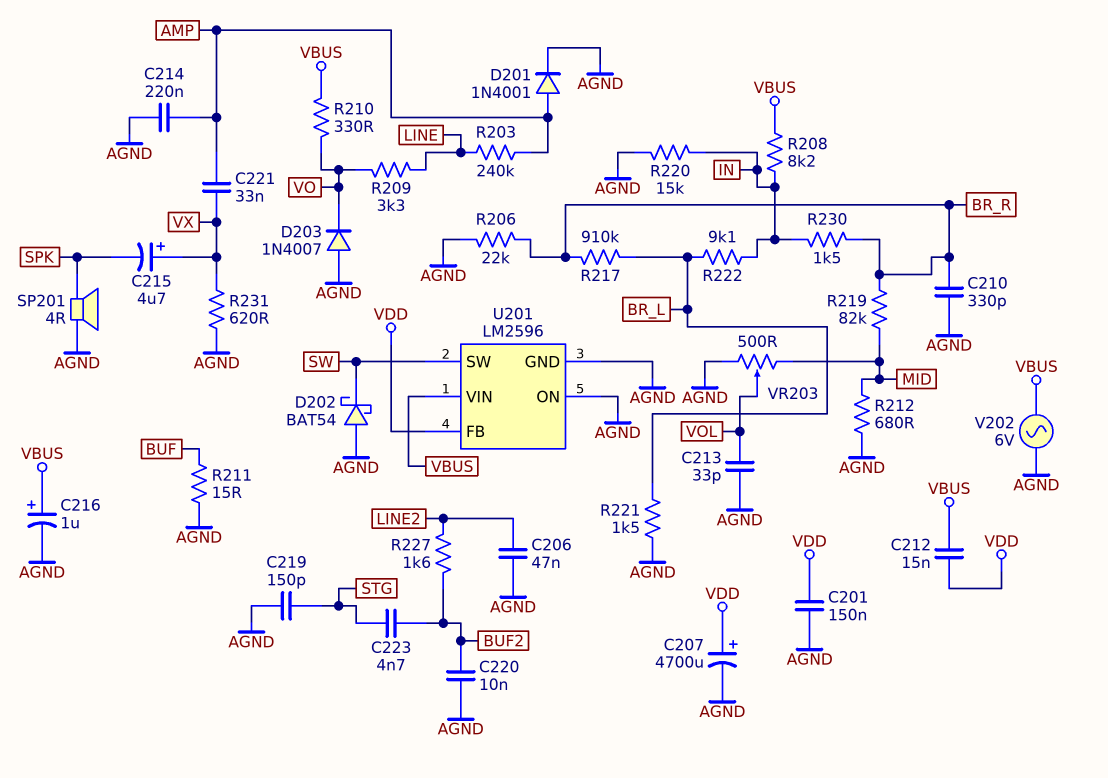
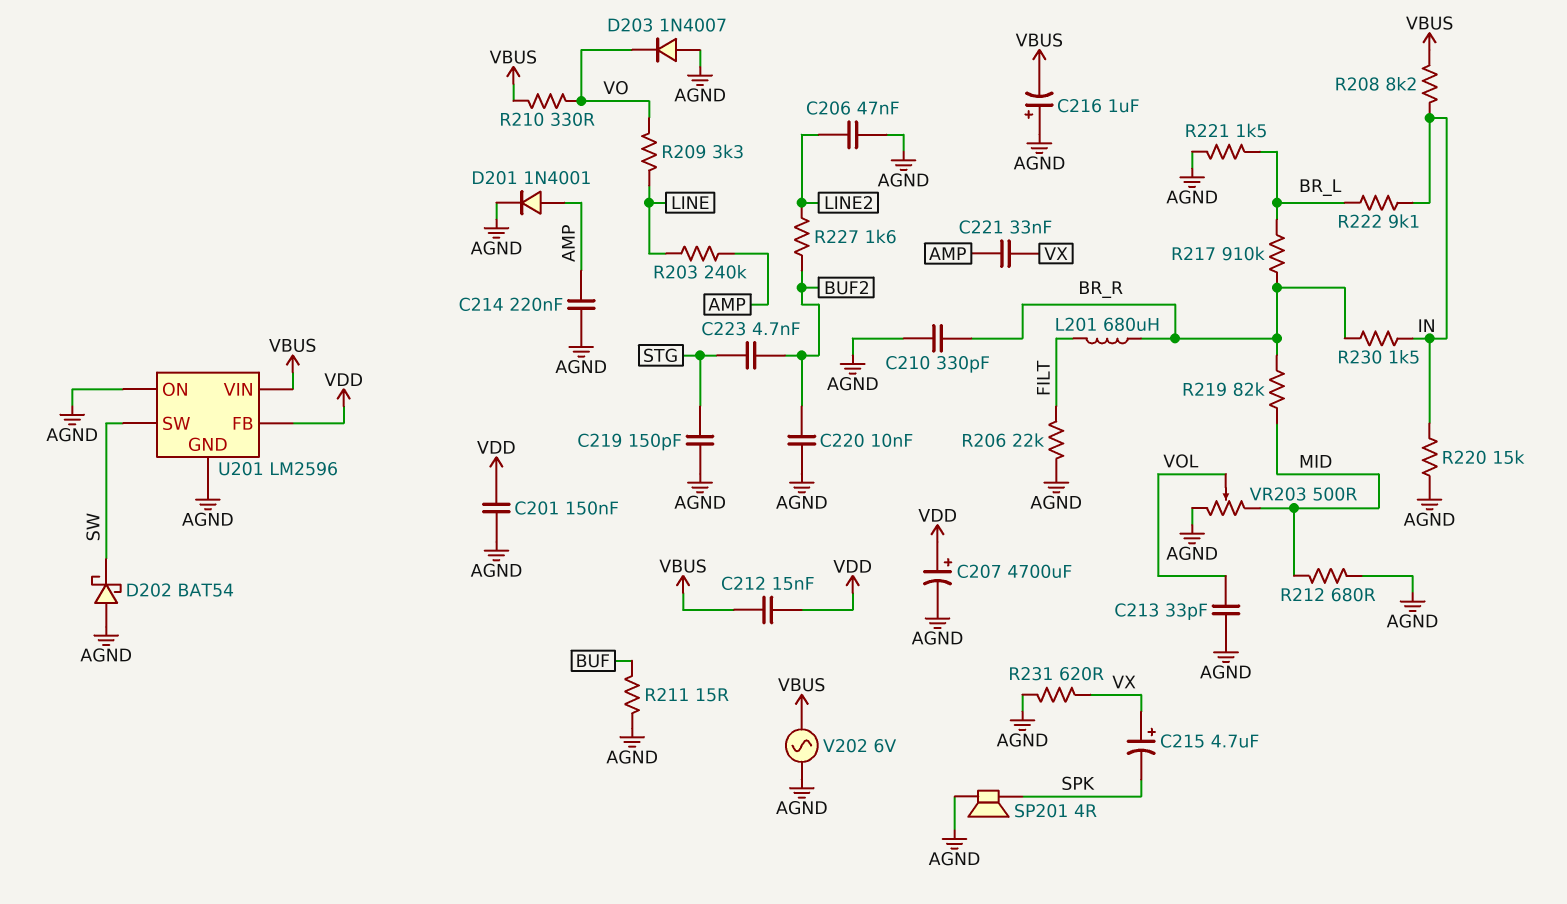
C216: 1uF (plus VBUS, minus AGND) -> 1uF (plus AGND, minus VBUS)
L201: none -> 680uH (BR_R, FILT)
R206: 22k (AGND, BR_R) -> 22k (AGND, FILT)

